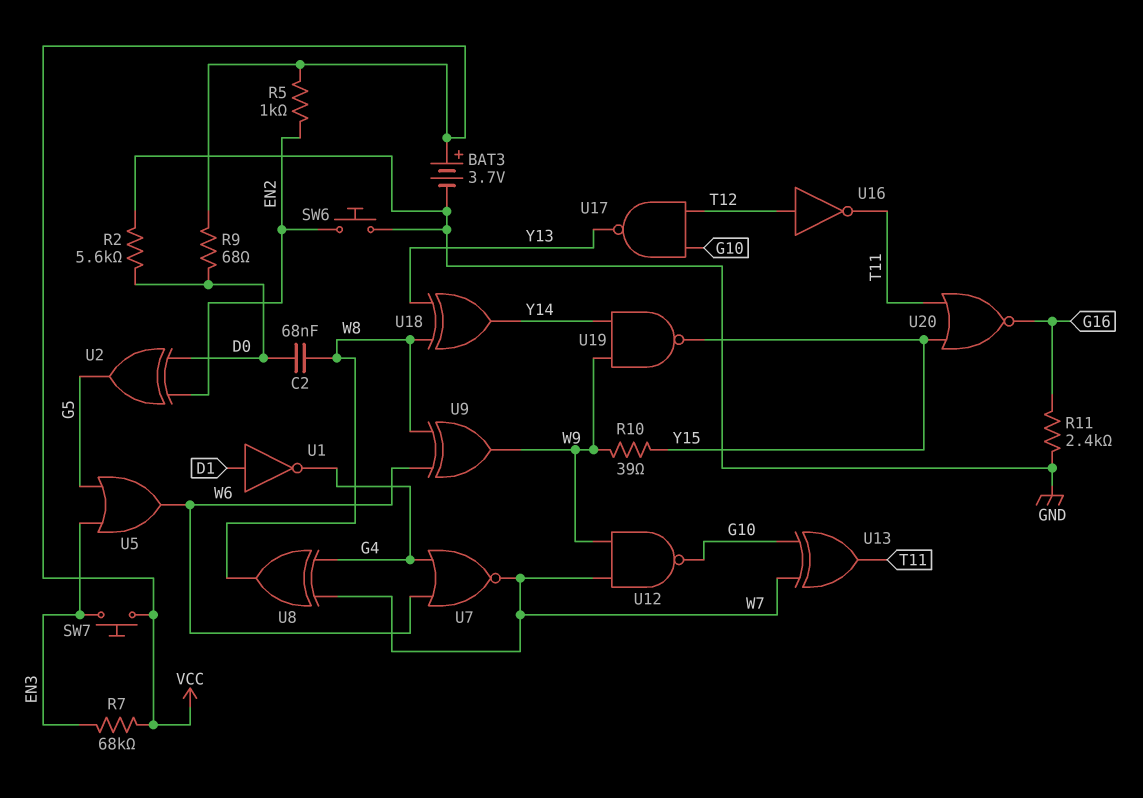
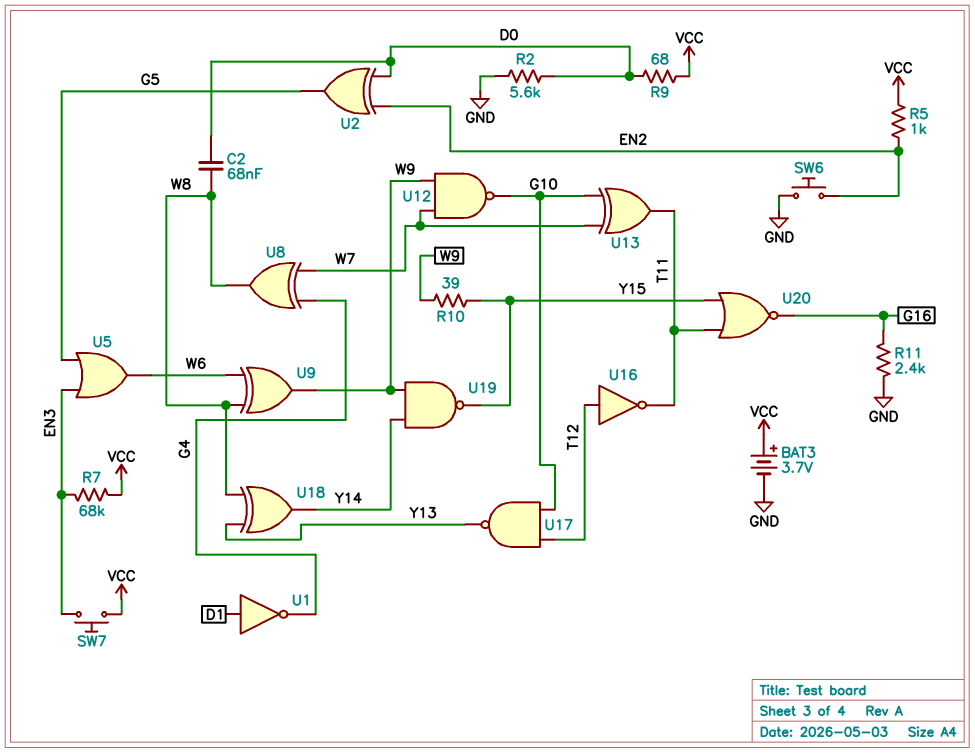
U7: NOR (in G4, in W6, out W7) -> none

